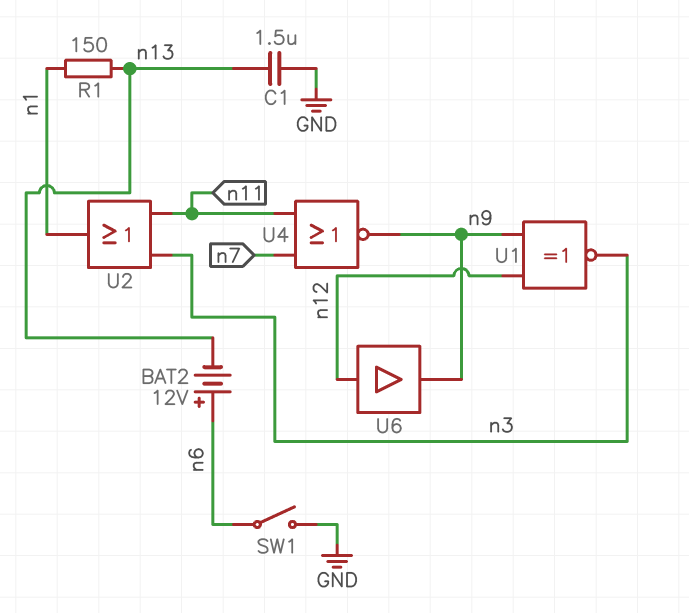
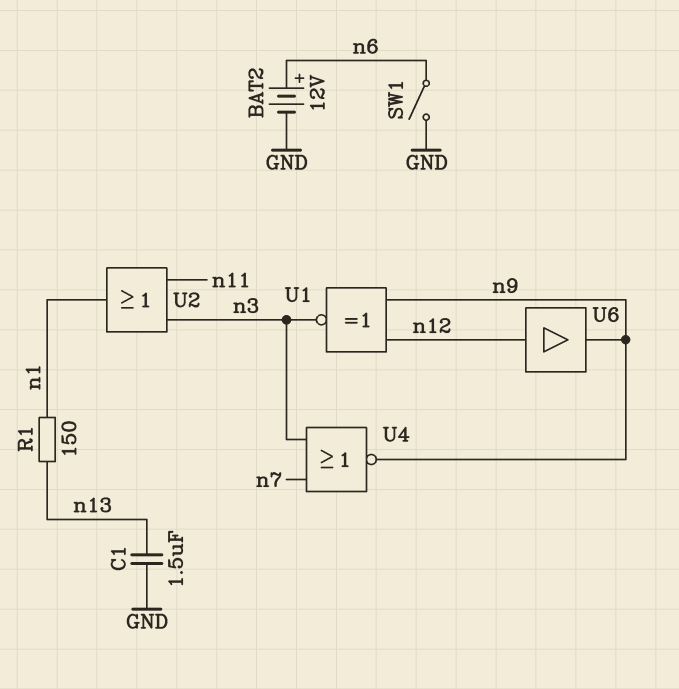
BAT2: 12V (plus n6, minus n13) -> 12V (plus n6, minus GND)
U4: NOR (in n7, in n11, out n9) -> NOR (in n3, in n7, out n9)

